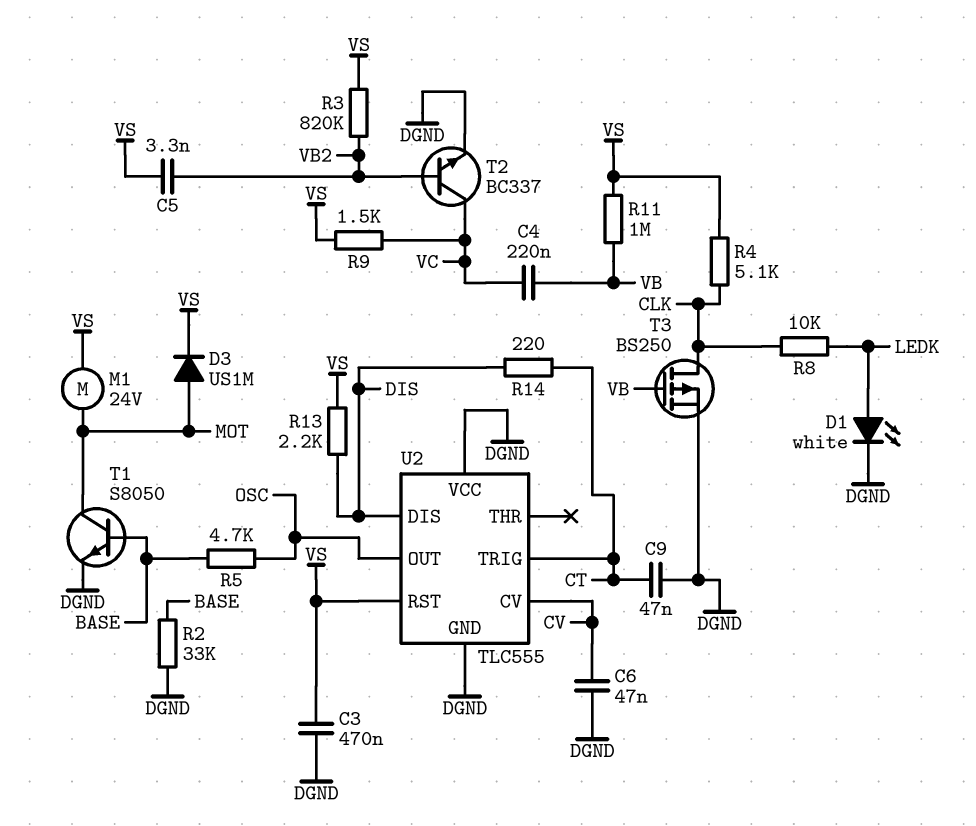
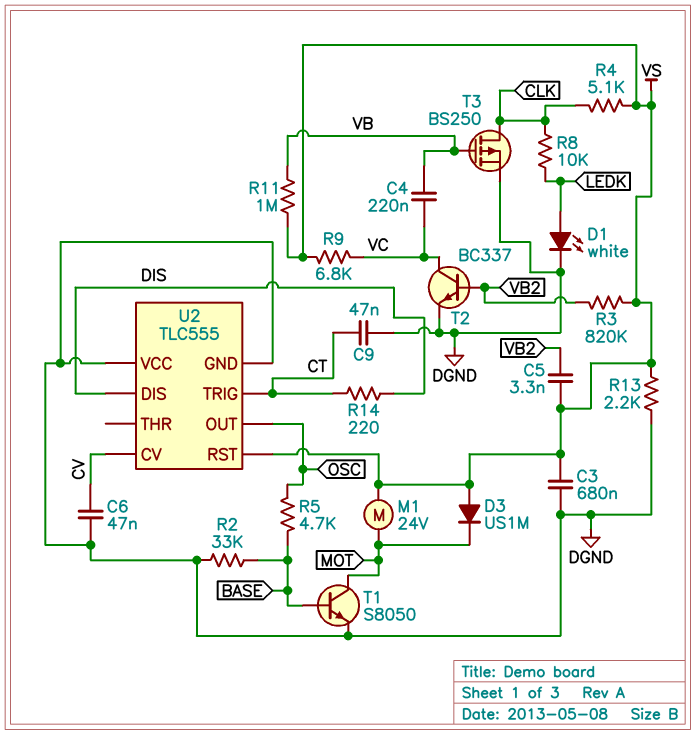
C3: 470nF (DGND, VS) -> 680nF (DGND, VS)
D3: diode US1M (A MOT, K VS) -> diode US1M (A VS, K MOT)
R9: 1.5k (VC, VS) -> 6.8k (VC, VS)
R13: 2.2k (DIS, VS) -> 2.2k (DGND, VS)

